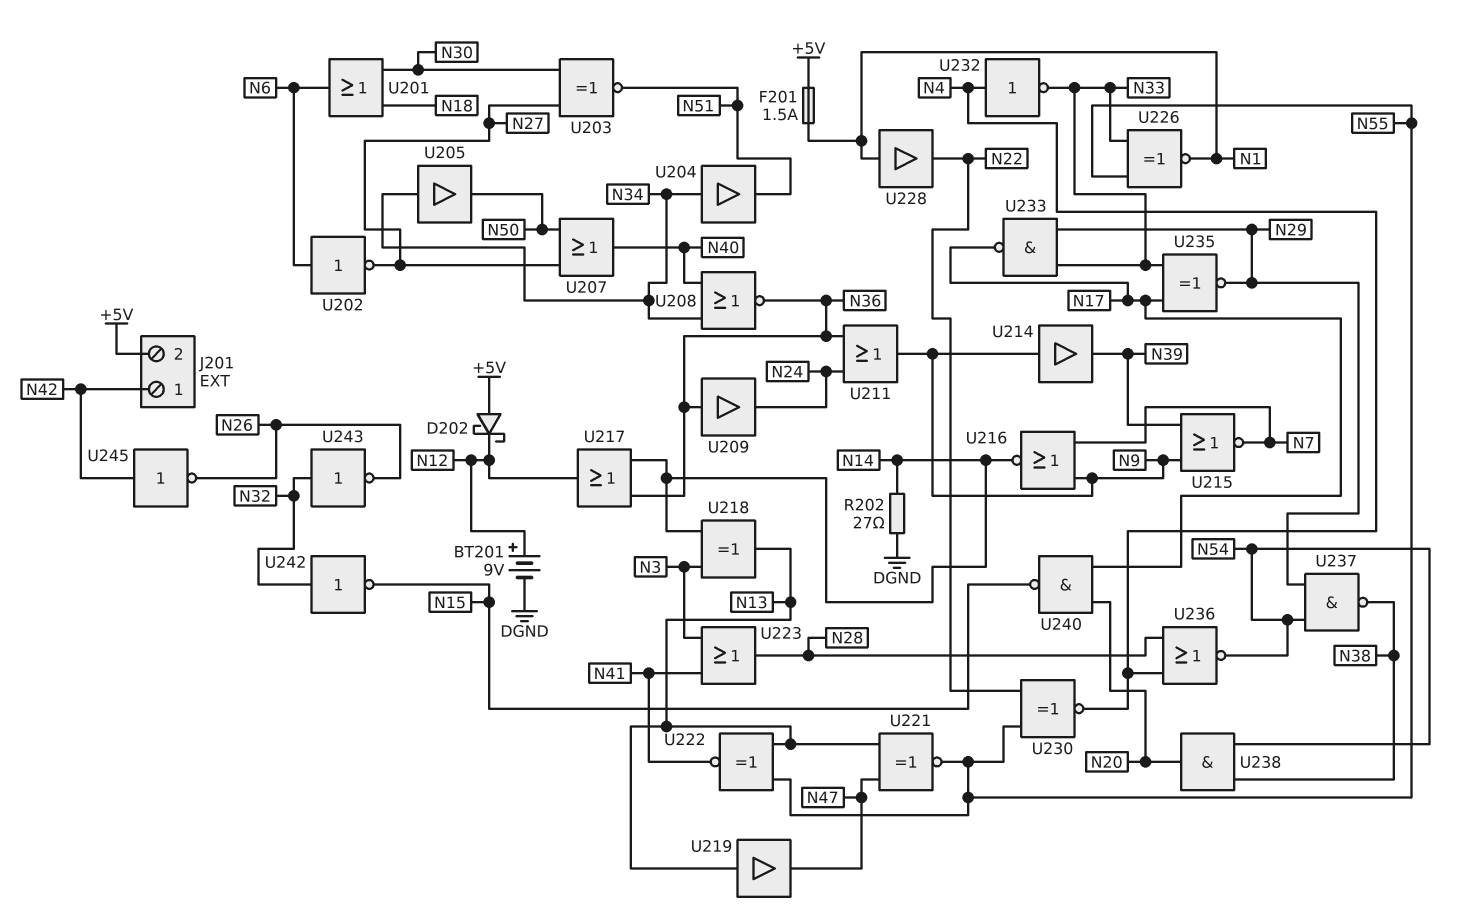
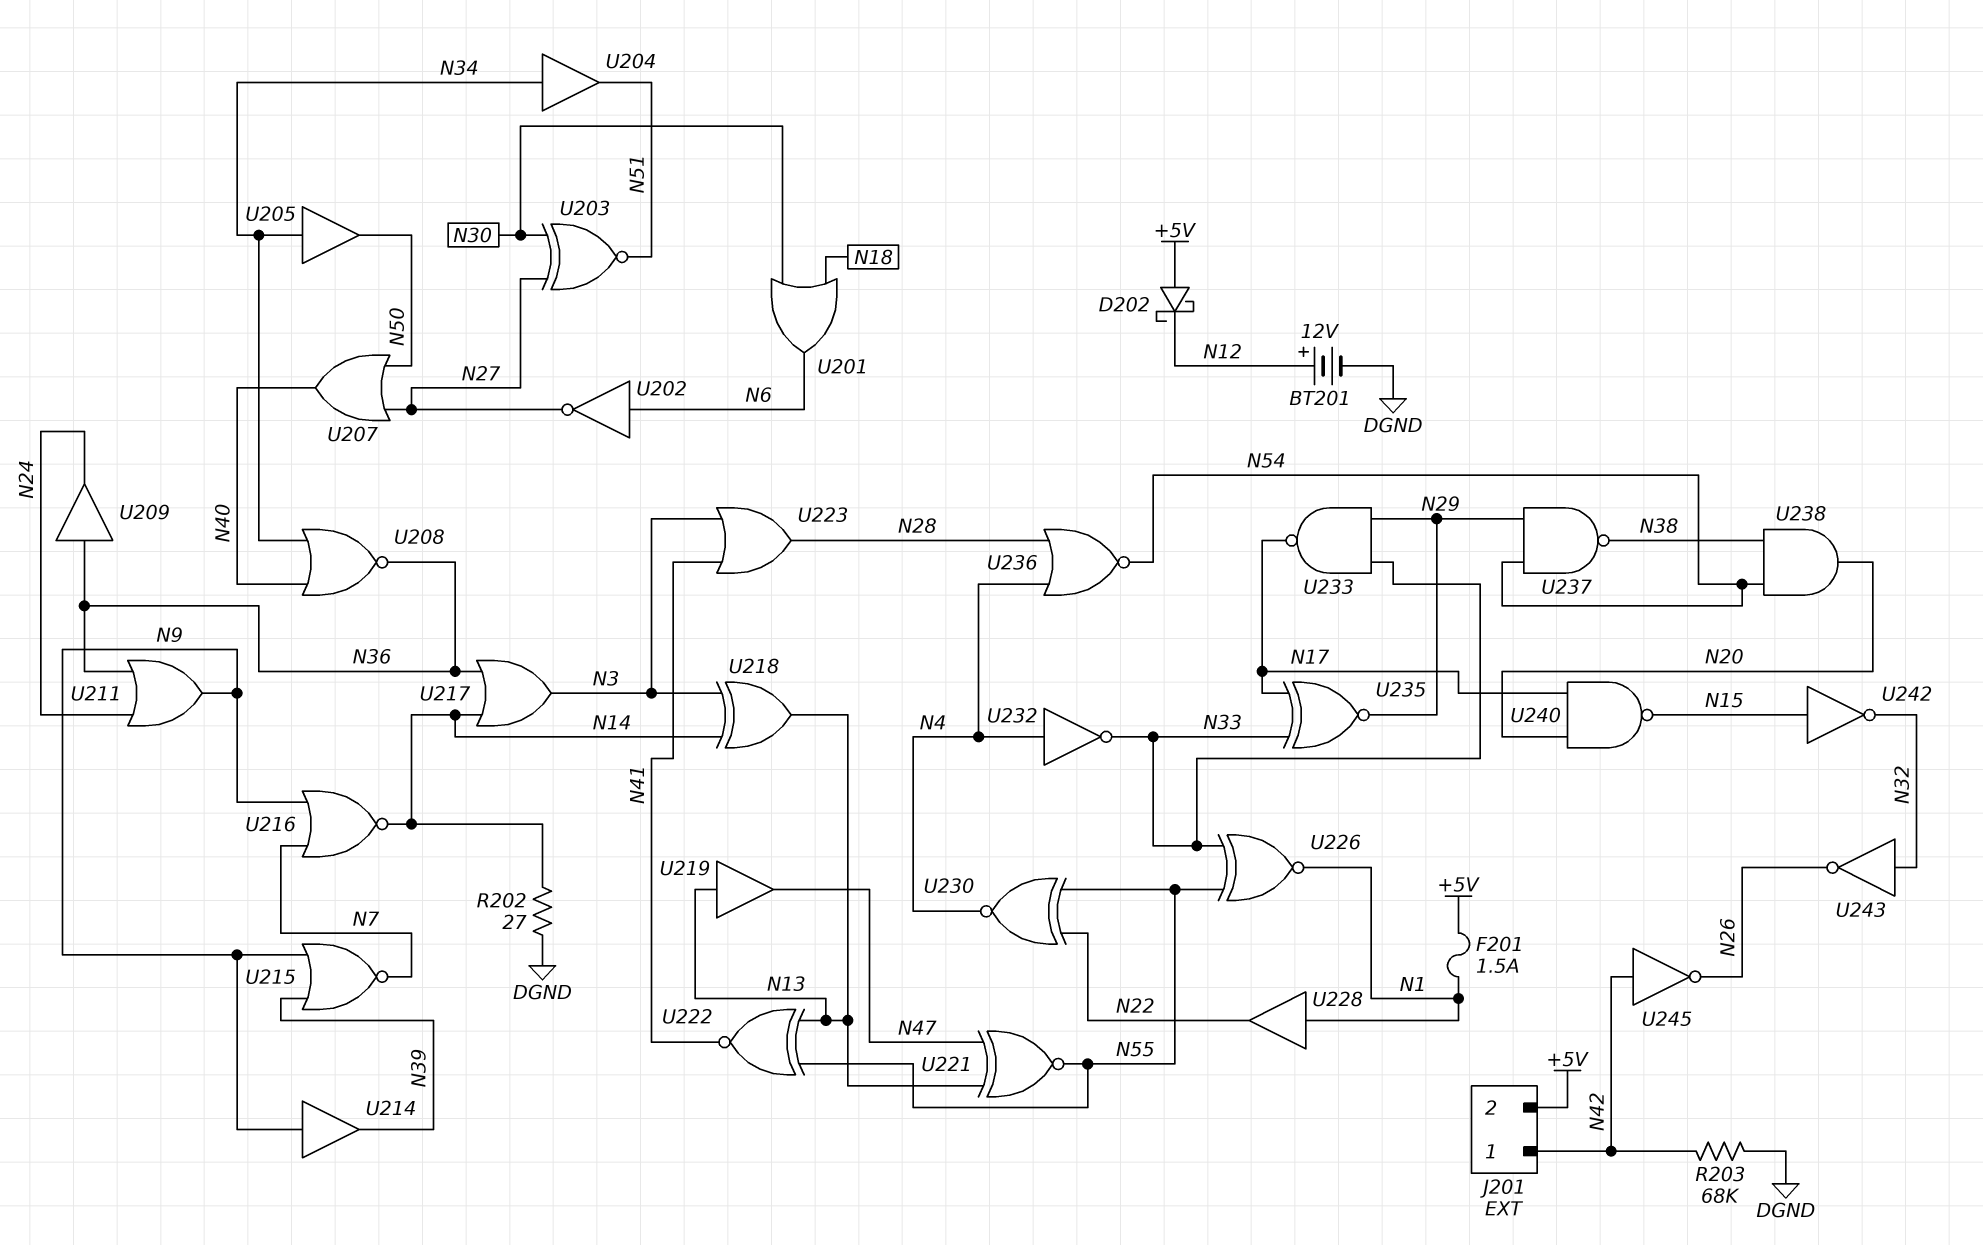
BT201: 9V (plus N12, minus DGND) -> 12V (plus N12, minus DGND)
R203: none -> 68k (DGND, N42)
U217: OR (in N14, in N36, out N12) -> OR (in N14, in N36, out N3)
U242: NOT (in N32, out N15) -> NOT (in N15, out N32)

